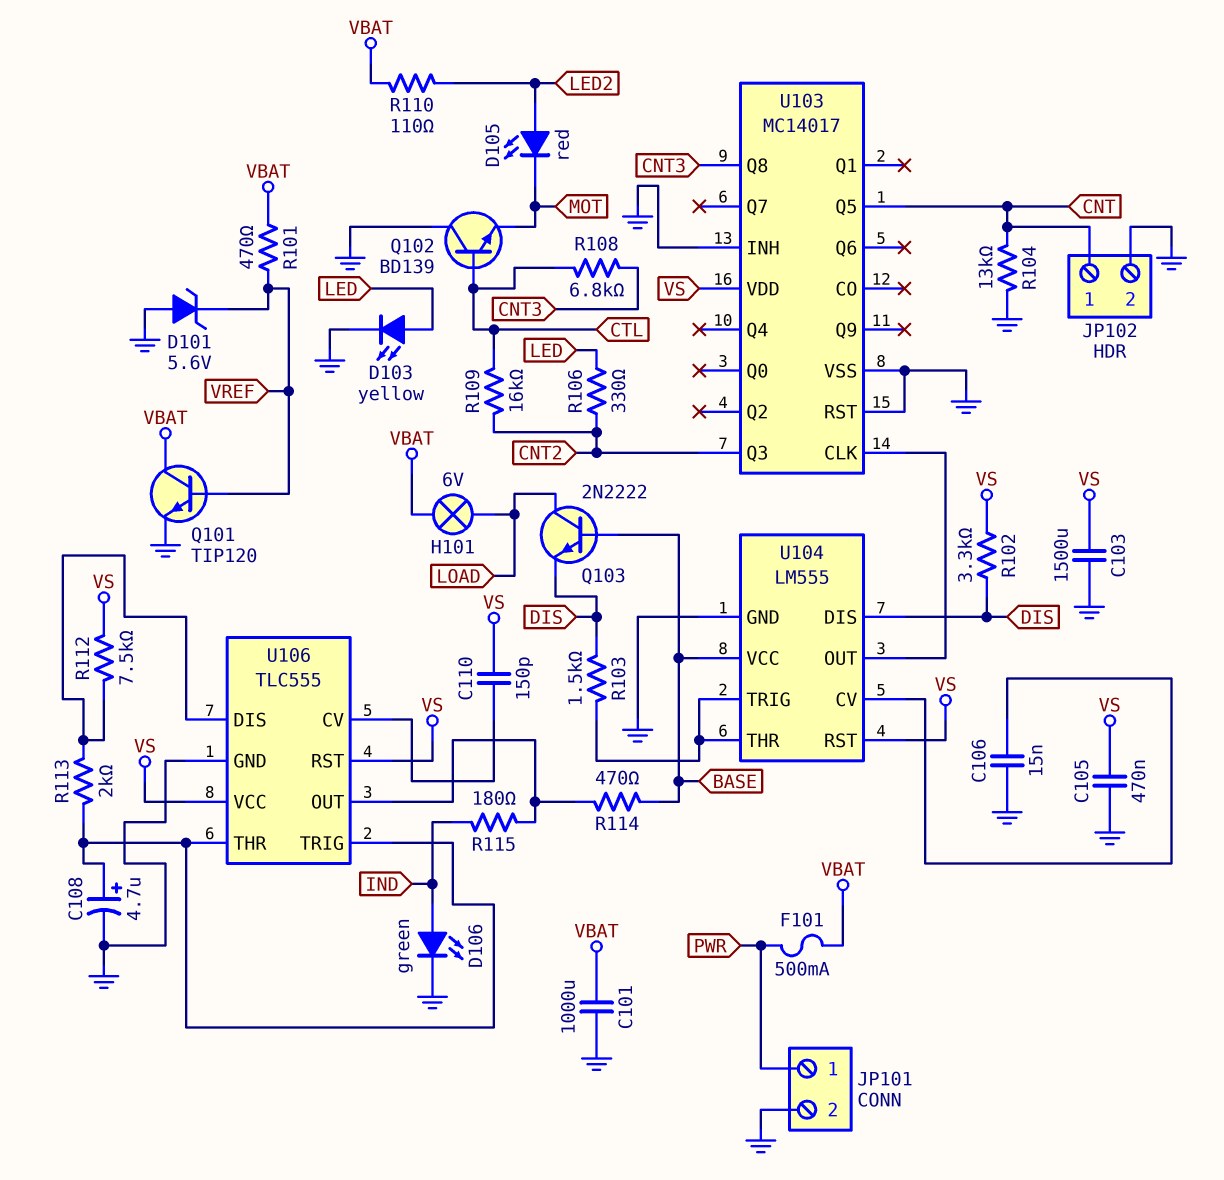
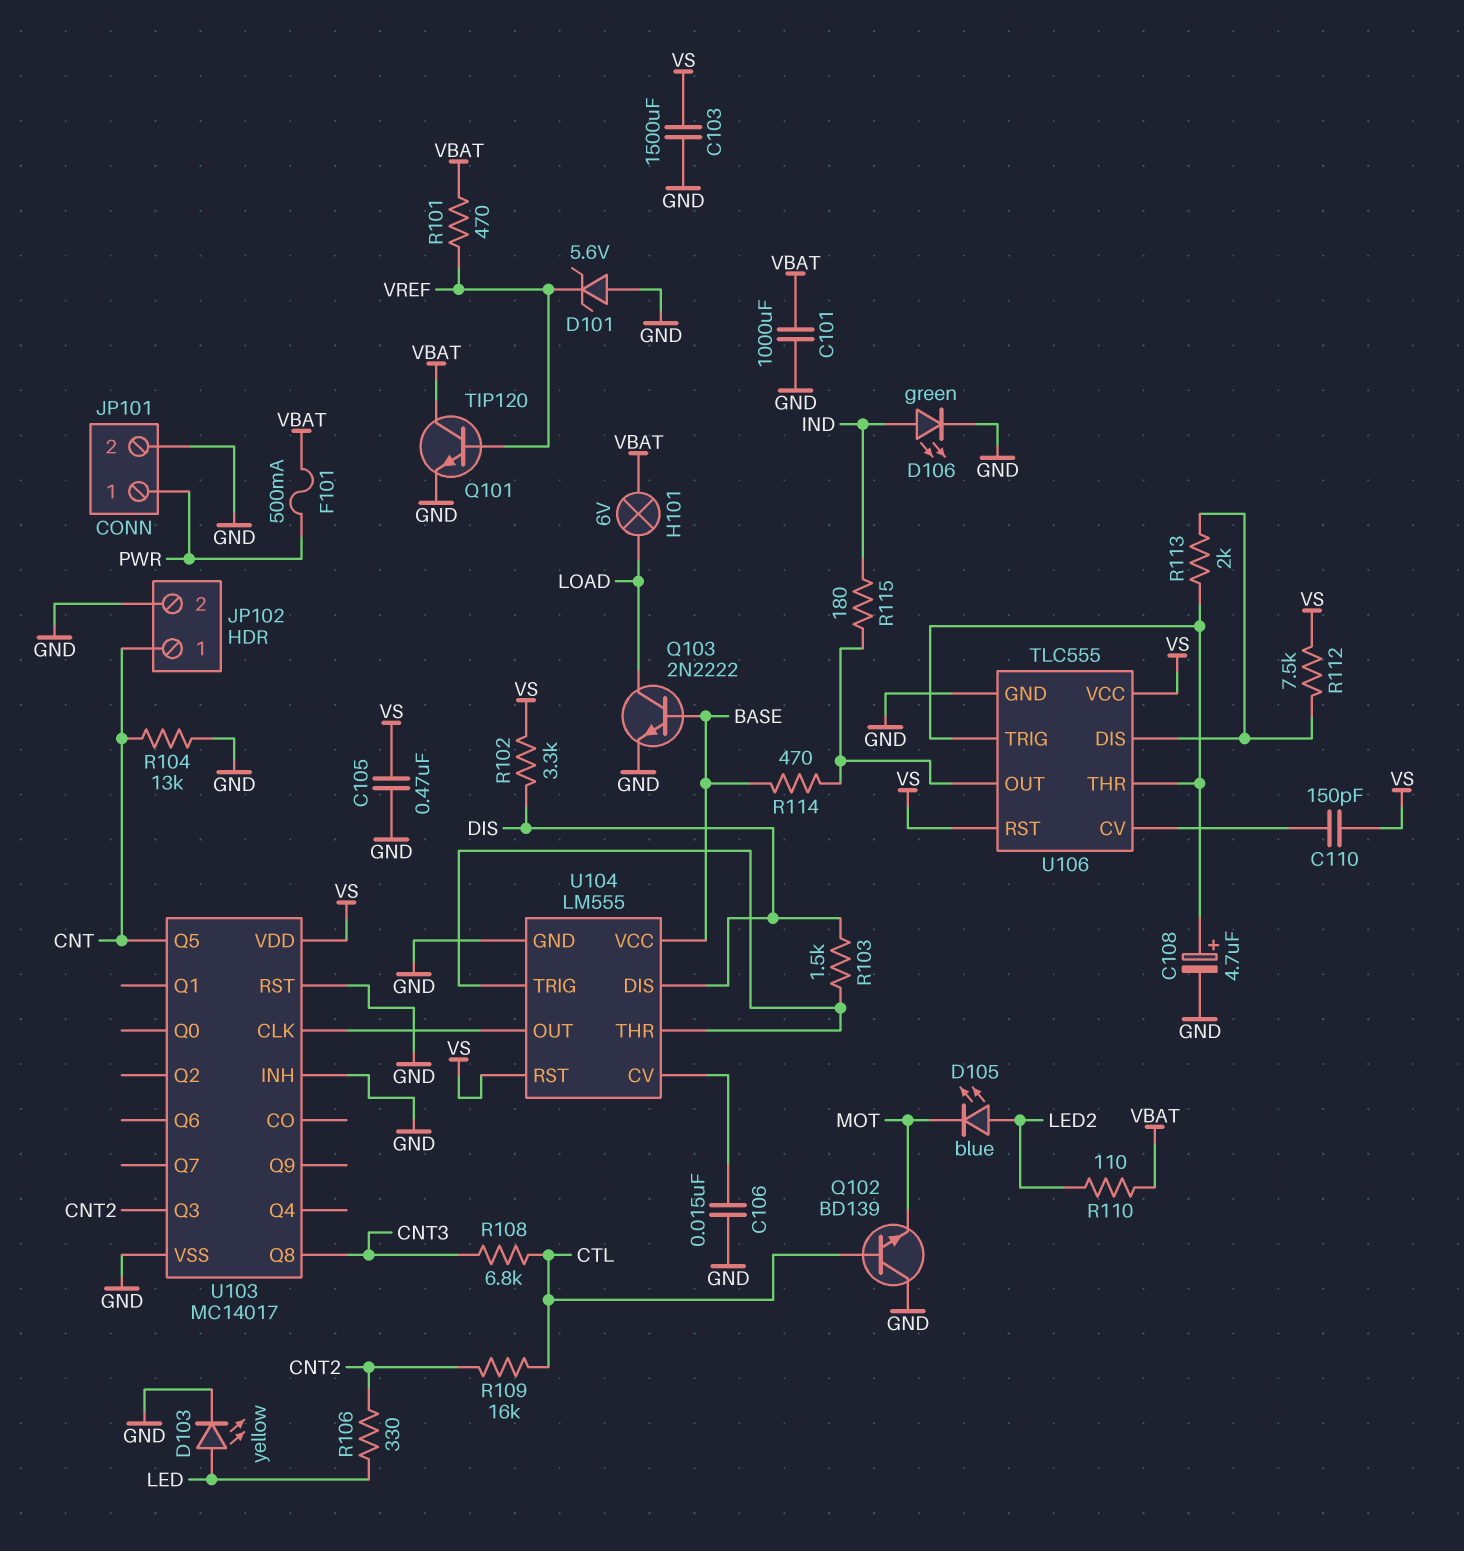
D105: LED red (A LED2, K MOT) -> LED blue (A LED2, K MOT)
Q103: NPN 2N2222 (B BASE, C LOAD, E DIS) -> NPN 2N2222 (B BASE, C LOAD, E GND)

